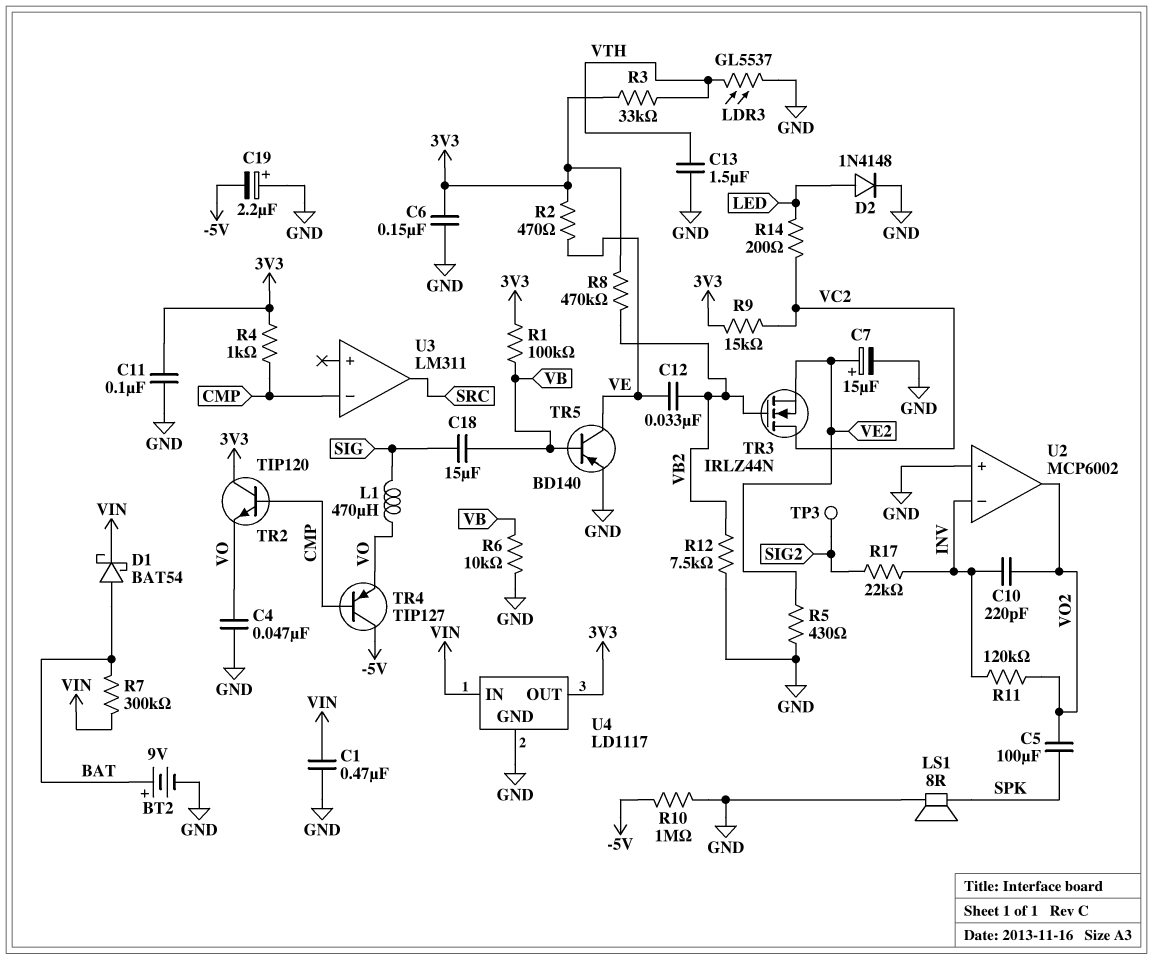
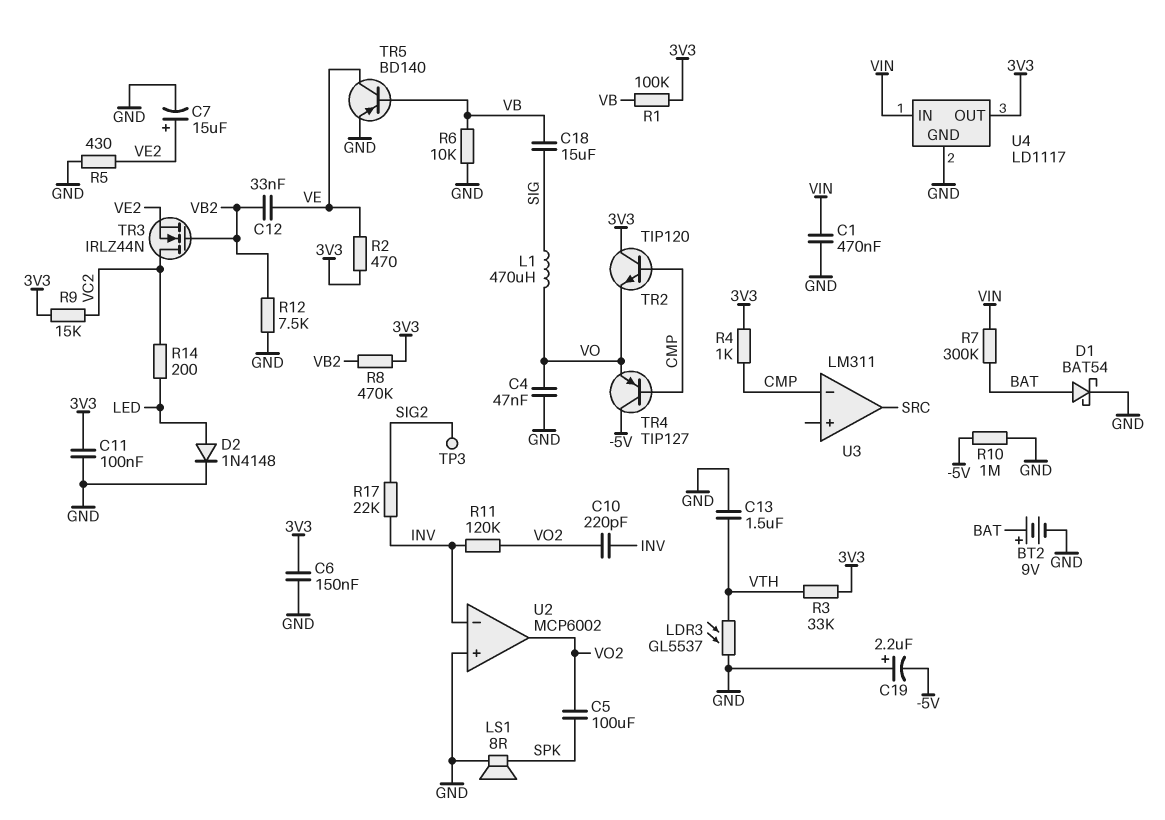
D1: schottky BAT54 (A BAT, K VIN) -> schottky BAT54 (A BAT, K GND)

